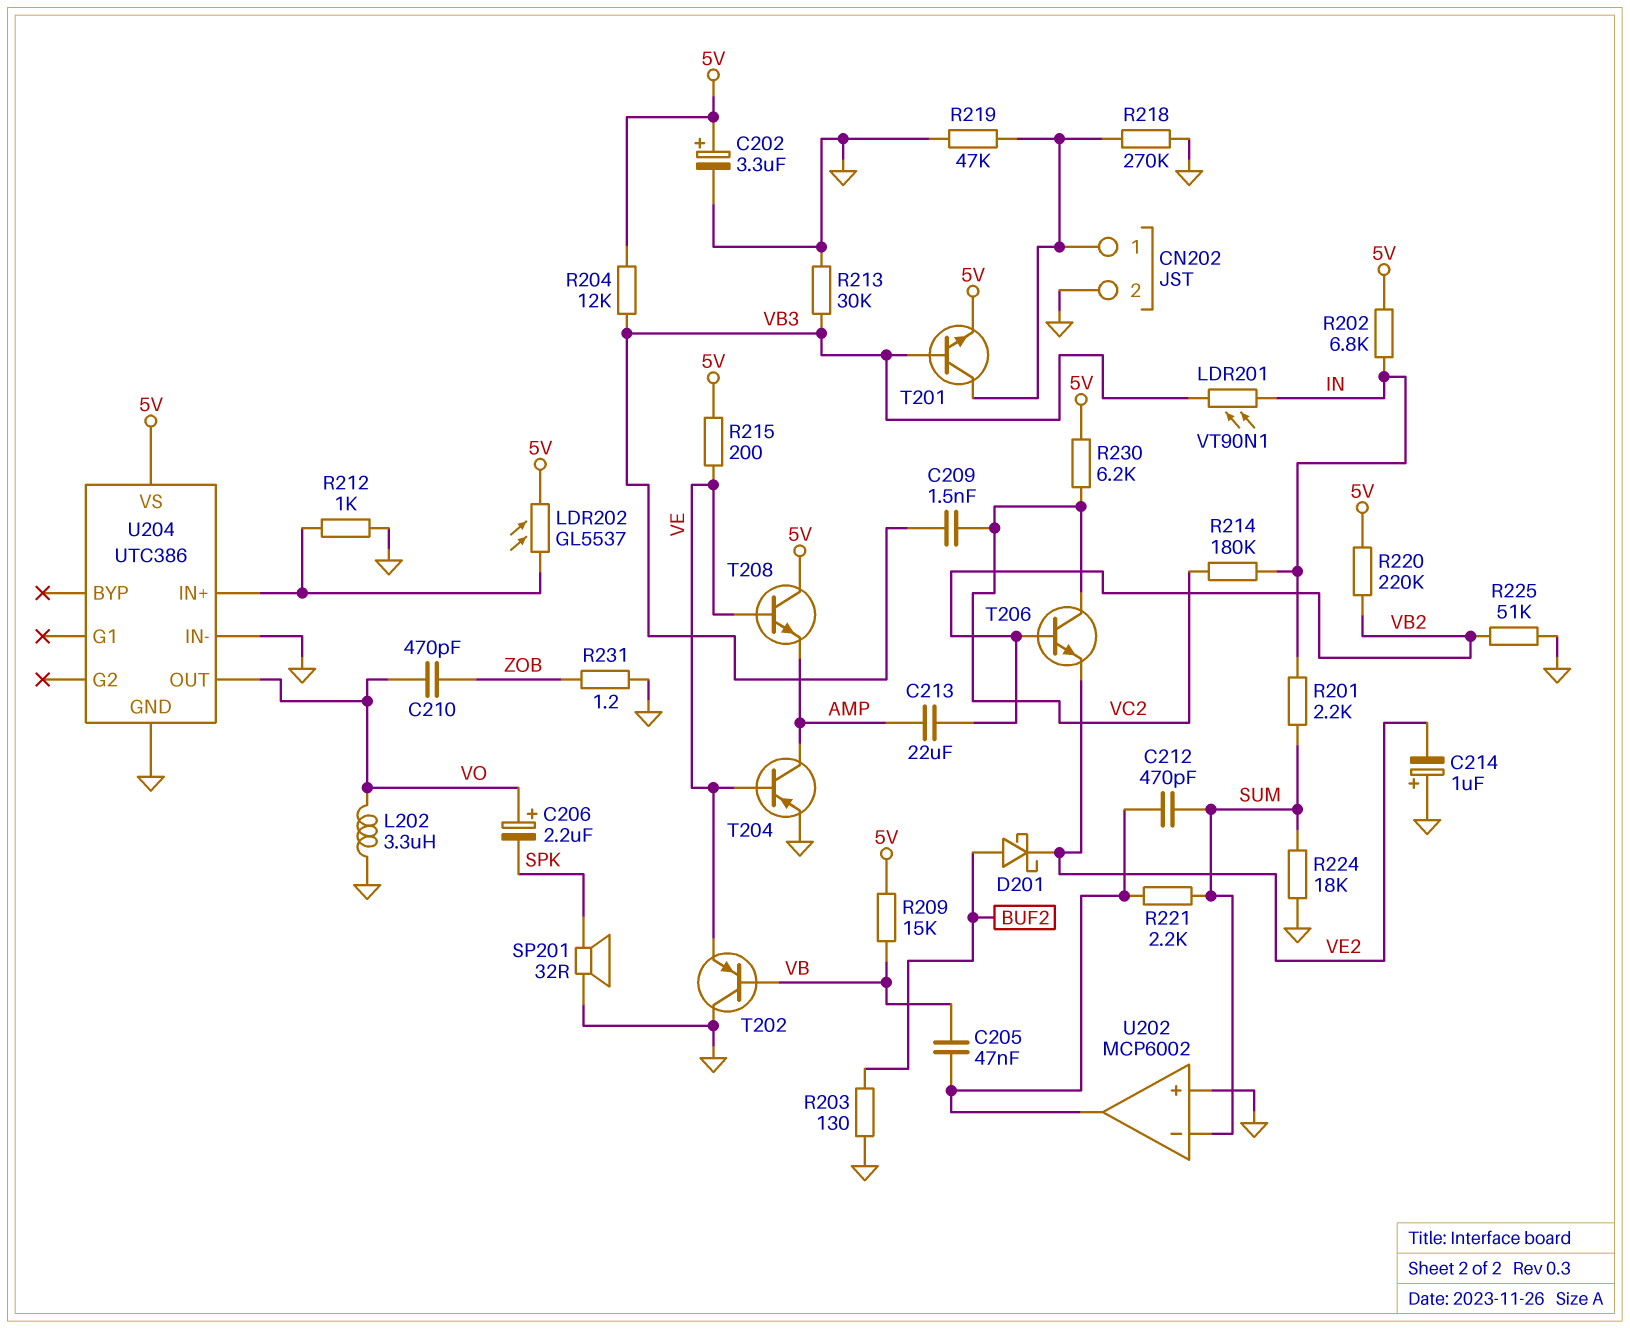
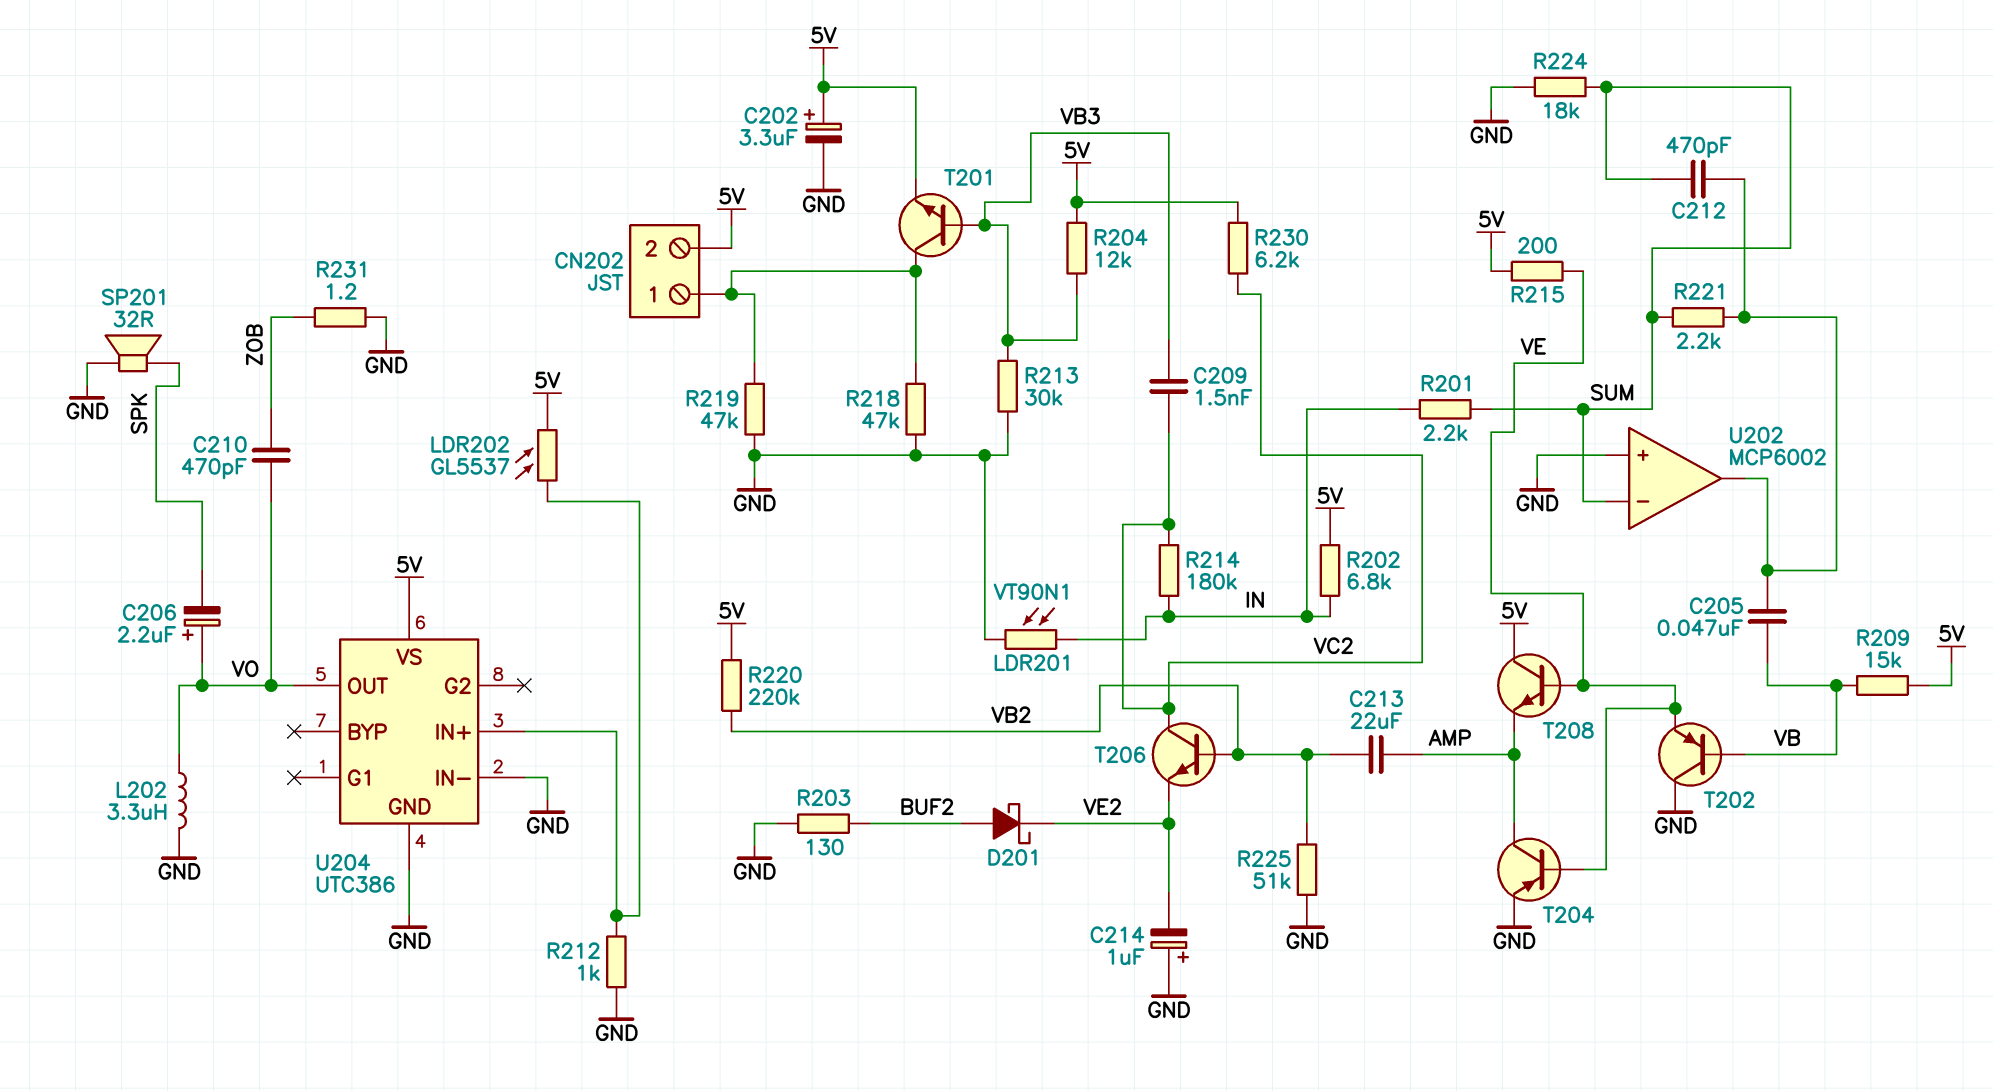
CN202 pin 2: GND -> 5V
LDR201: VT90N1 (IN, VB3) -> VT90N1 (GND, IN)
R218: 270k (CN202/1, GND) -> 47k (CN202/1, GND)

